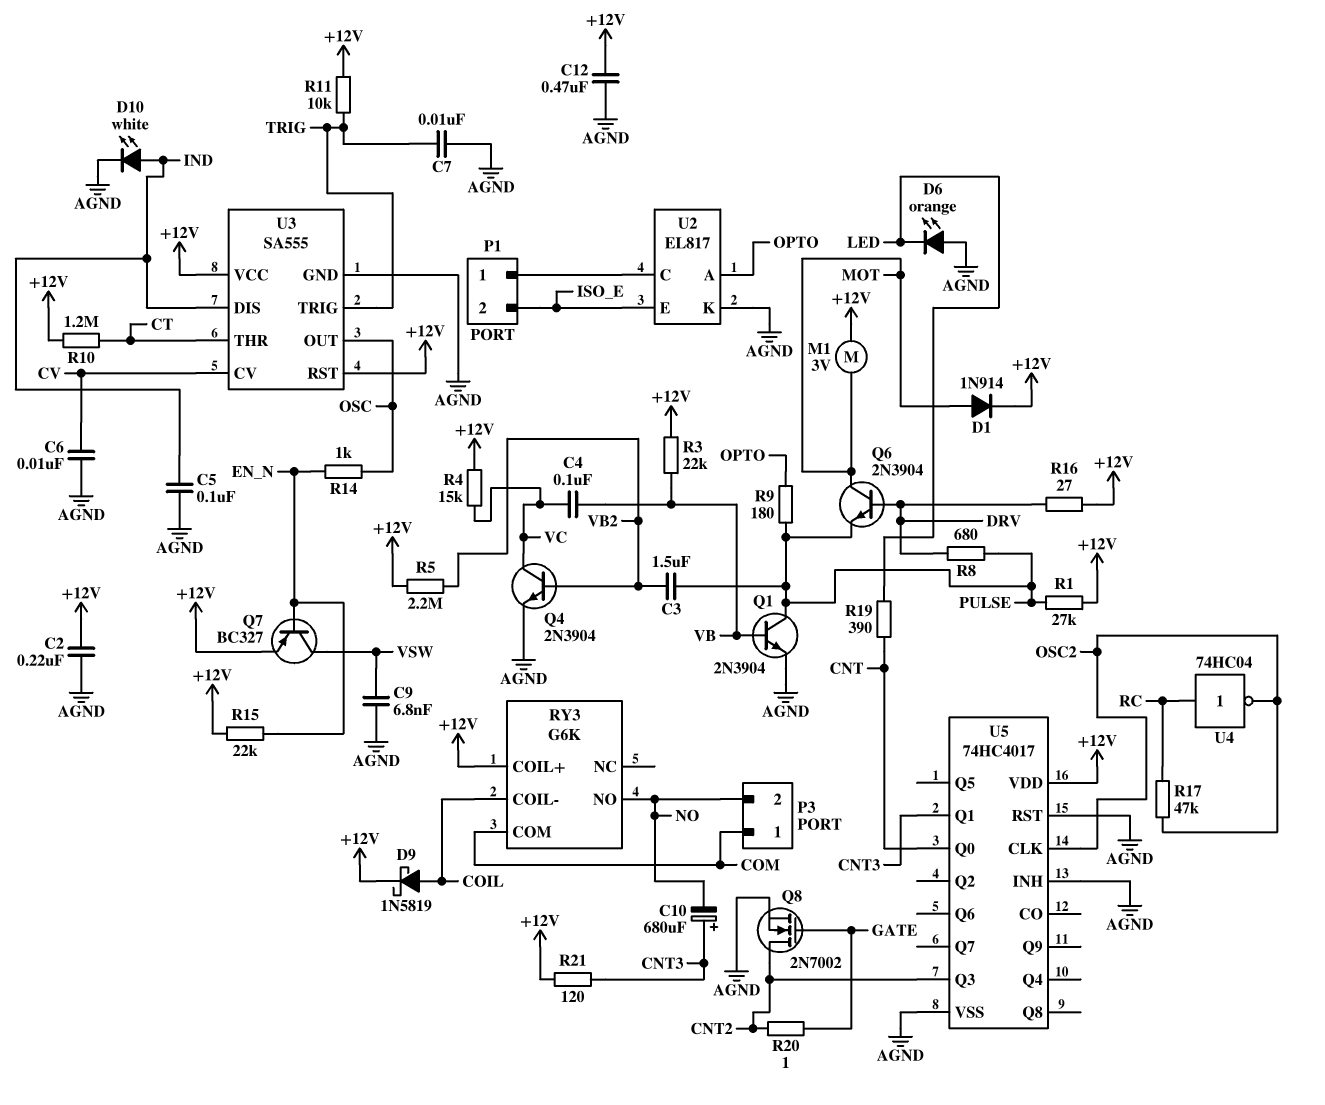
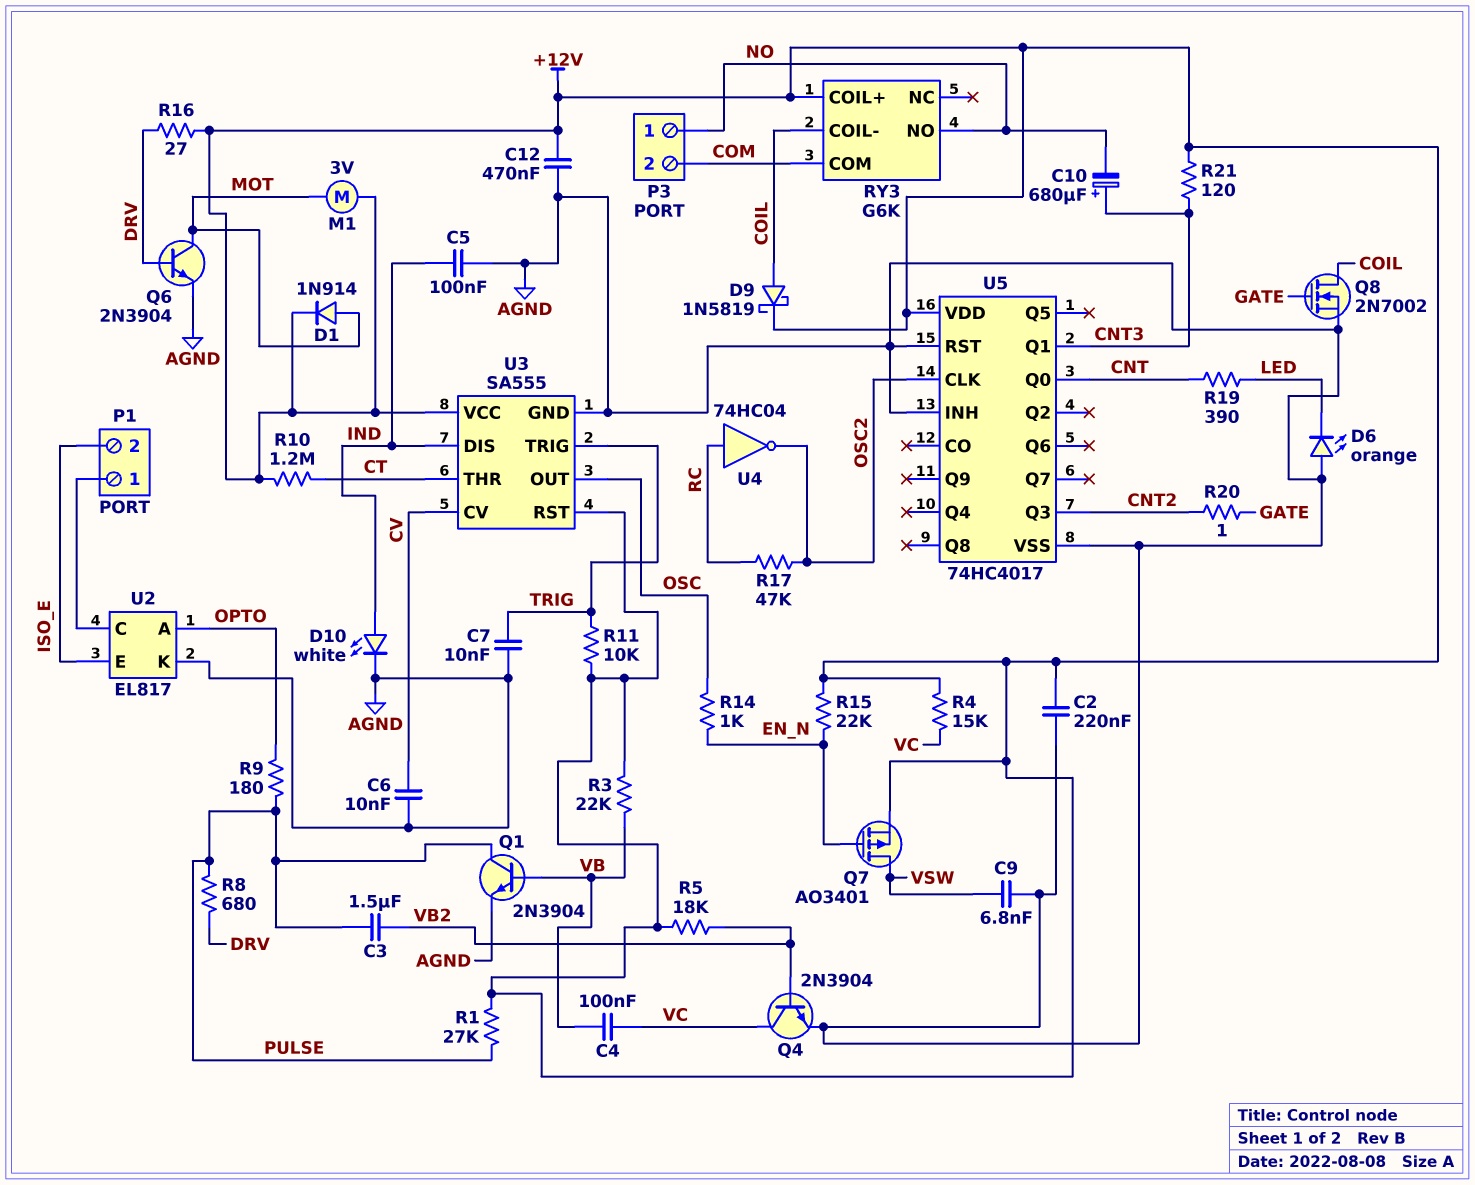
P3 pin 1: COM -> NO
P3 pin 2: NO -> COM
Q6: NPN 2N3904 (B DRV, C MOT, E PULSE) -> NPN 2N3904 (B DRV, C MOT, E AGND)
Q7: PNP BC327 (B EN_N, C VSW, E +12V) -> PMOS AO3401 (G EN_N, D VSW, S +12V)
Q8: NMOS 2N7002 (G GATE, D CNT2, S AGND) -> NMOS 2N7002 (G GATE, D COIL, S AGND)
R5: 2.2M (+12V, VB2) -> 18k (+12V, VB2)

